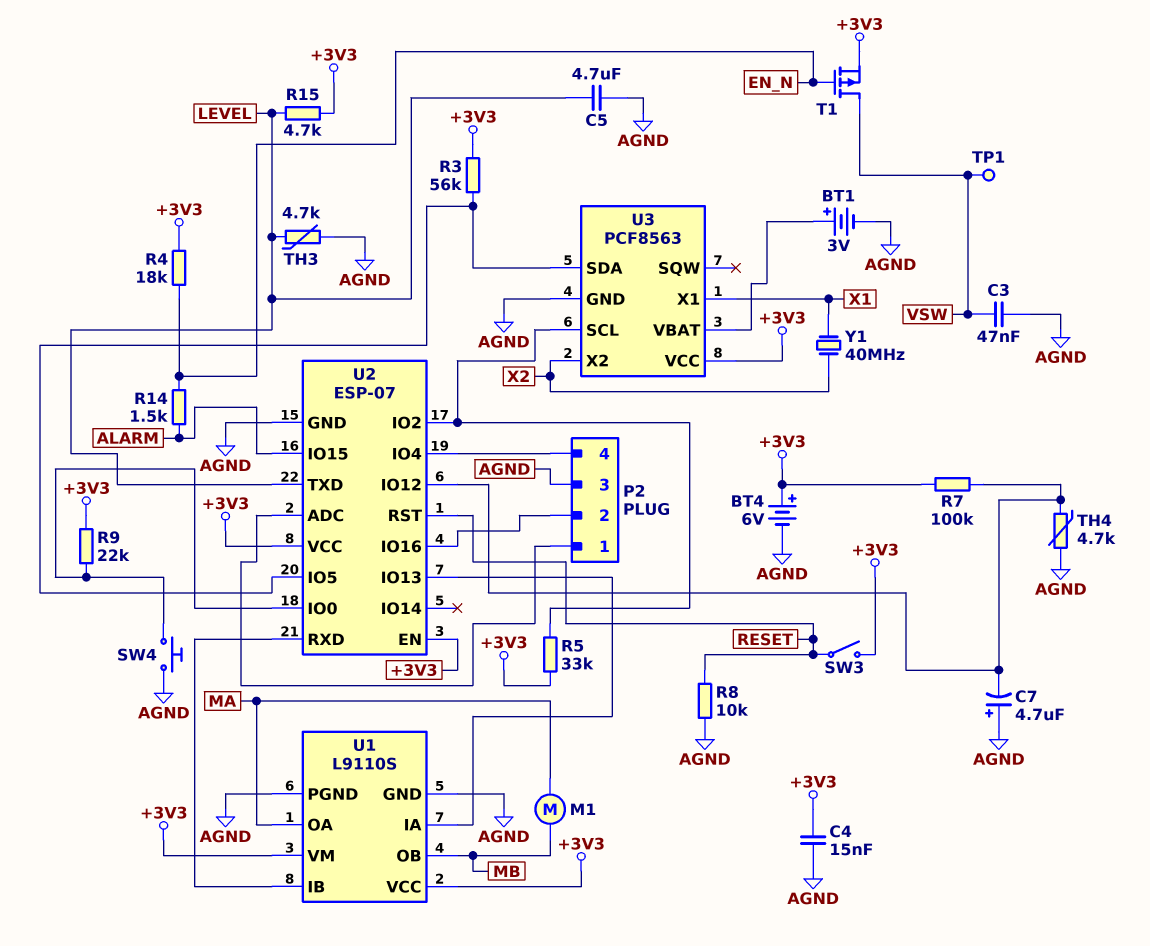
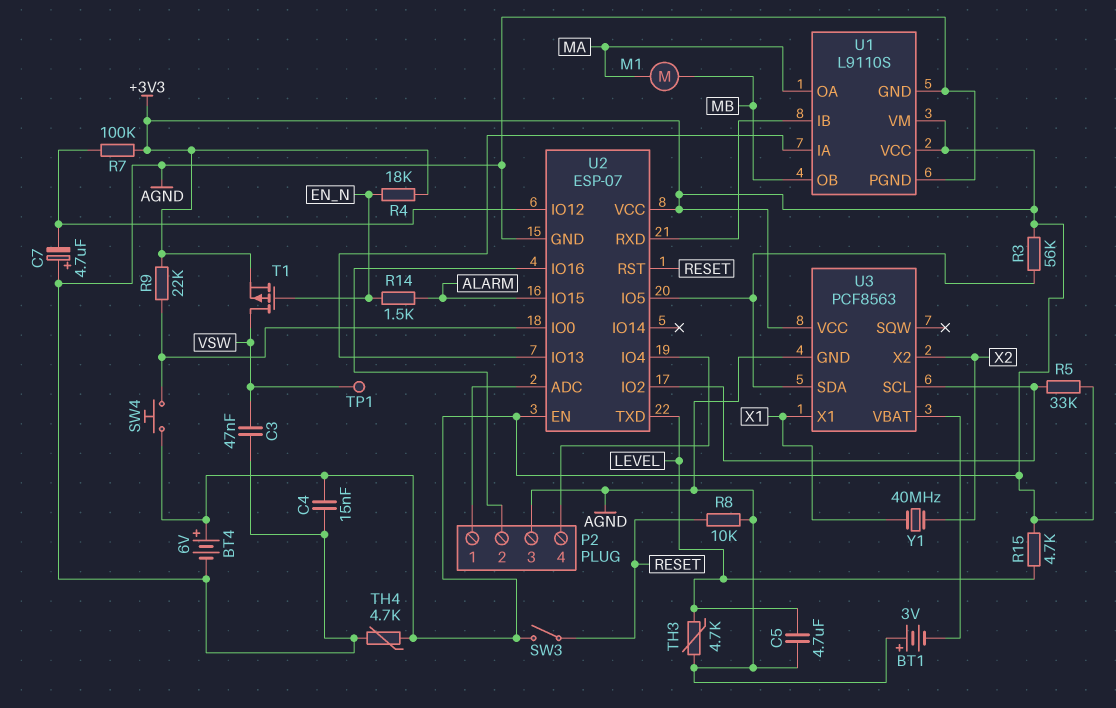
BT1: 3V (plus U3/VBAT, minus AGND) -> 3V (plus AGND, minus U3/VBAT)
SW4: button (AGND, U2/IO0) -> button (+3V3, U2/IO0)
TH4: 4.7k (AGND, U2/IO12) -> 4.7k (+3V3, AGND)

